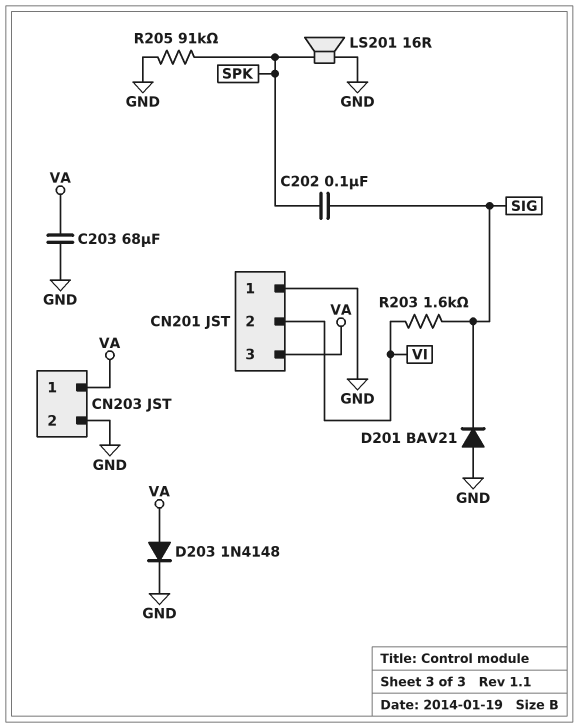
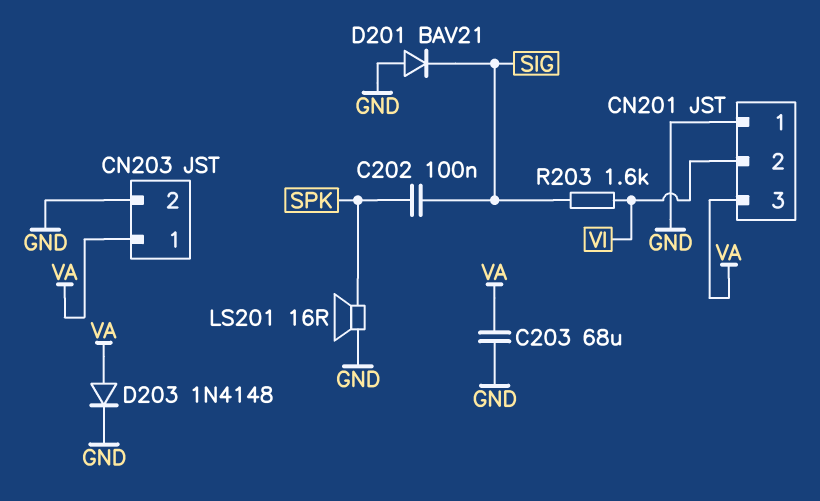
R205: 91k (GND, SPK) -> none

